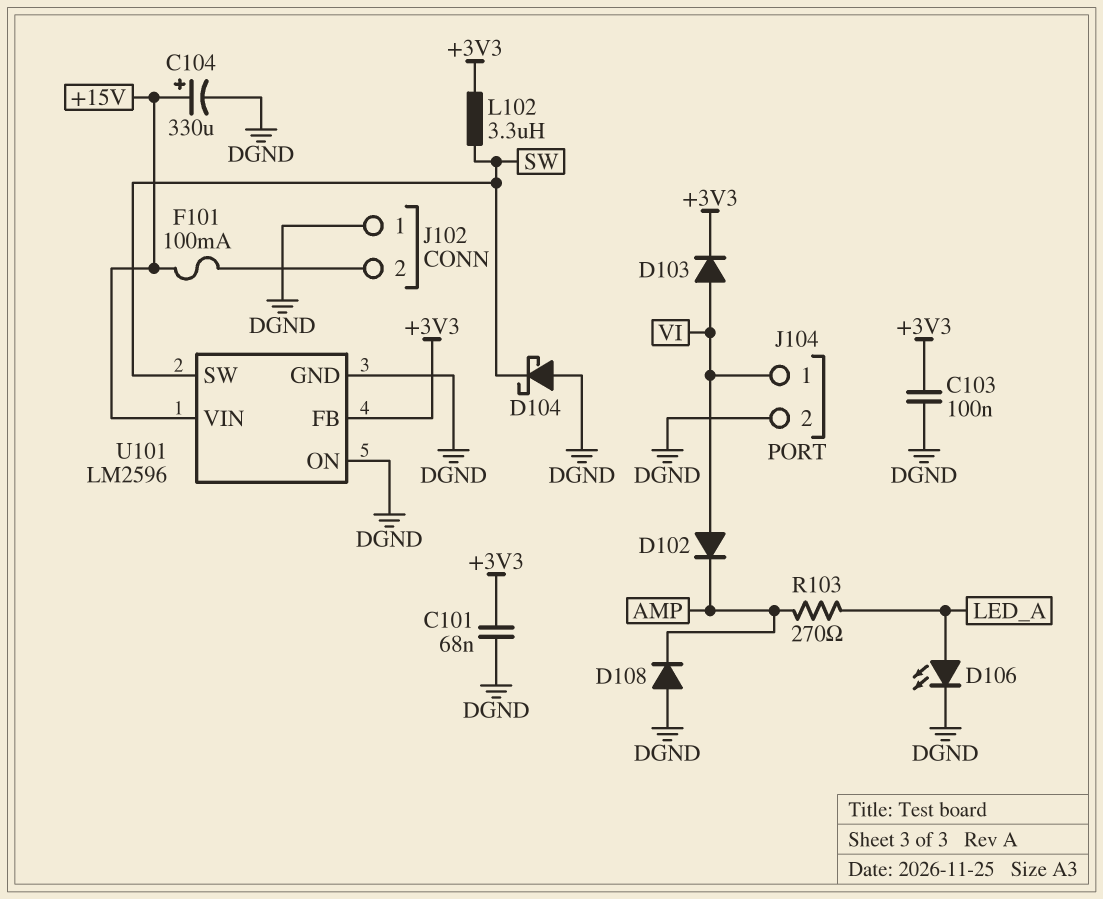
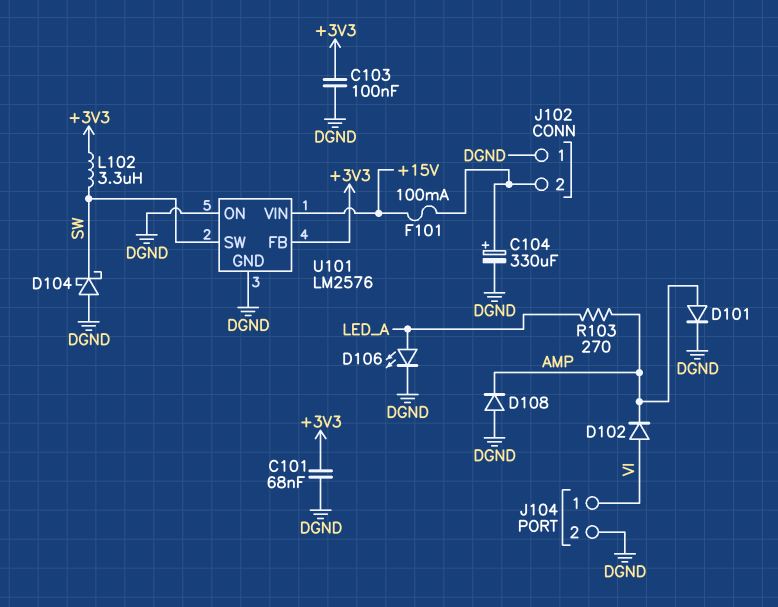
C104: 330uF (plus +15V, minus DGND) -> 330uF (plus J102/2, minus DGND)
D101: none -> diode (A AMP, K DGND)
D103: diode (A VI, K +3V3) -> none
U101: LM2596 -> LM2576

